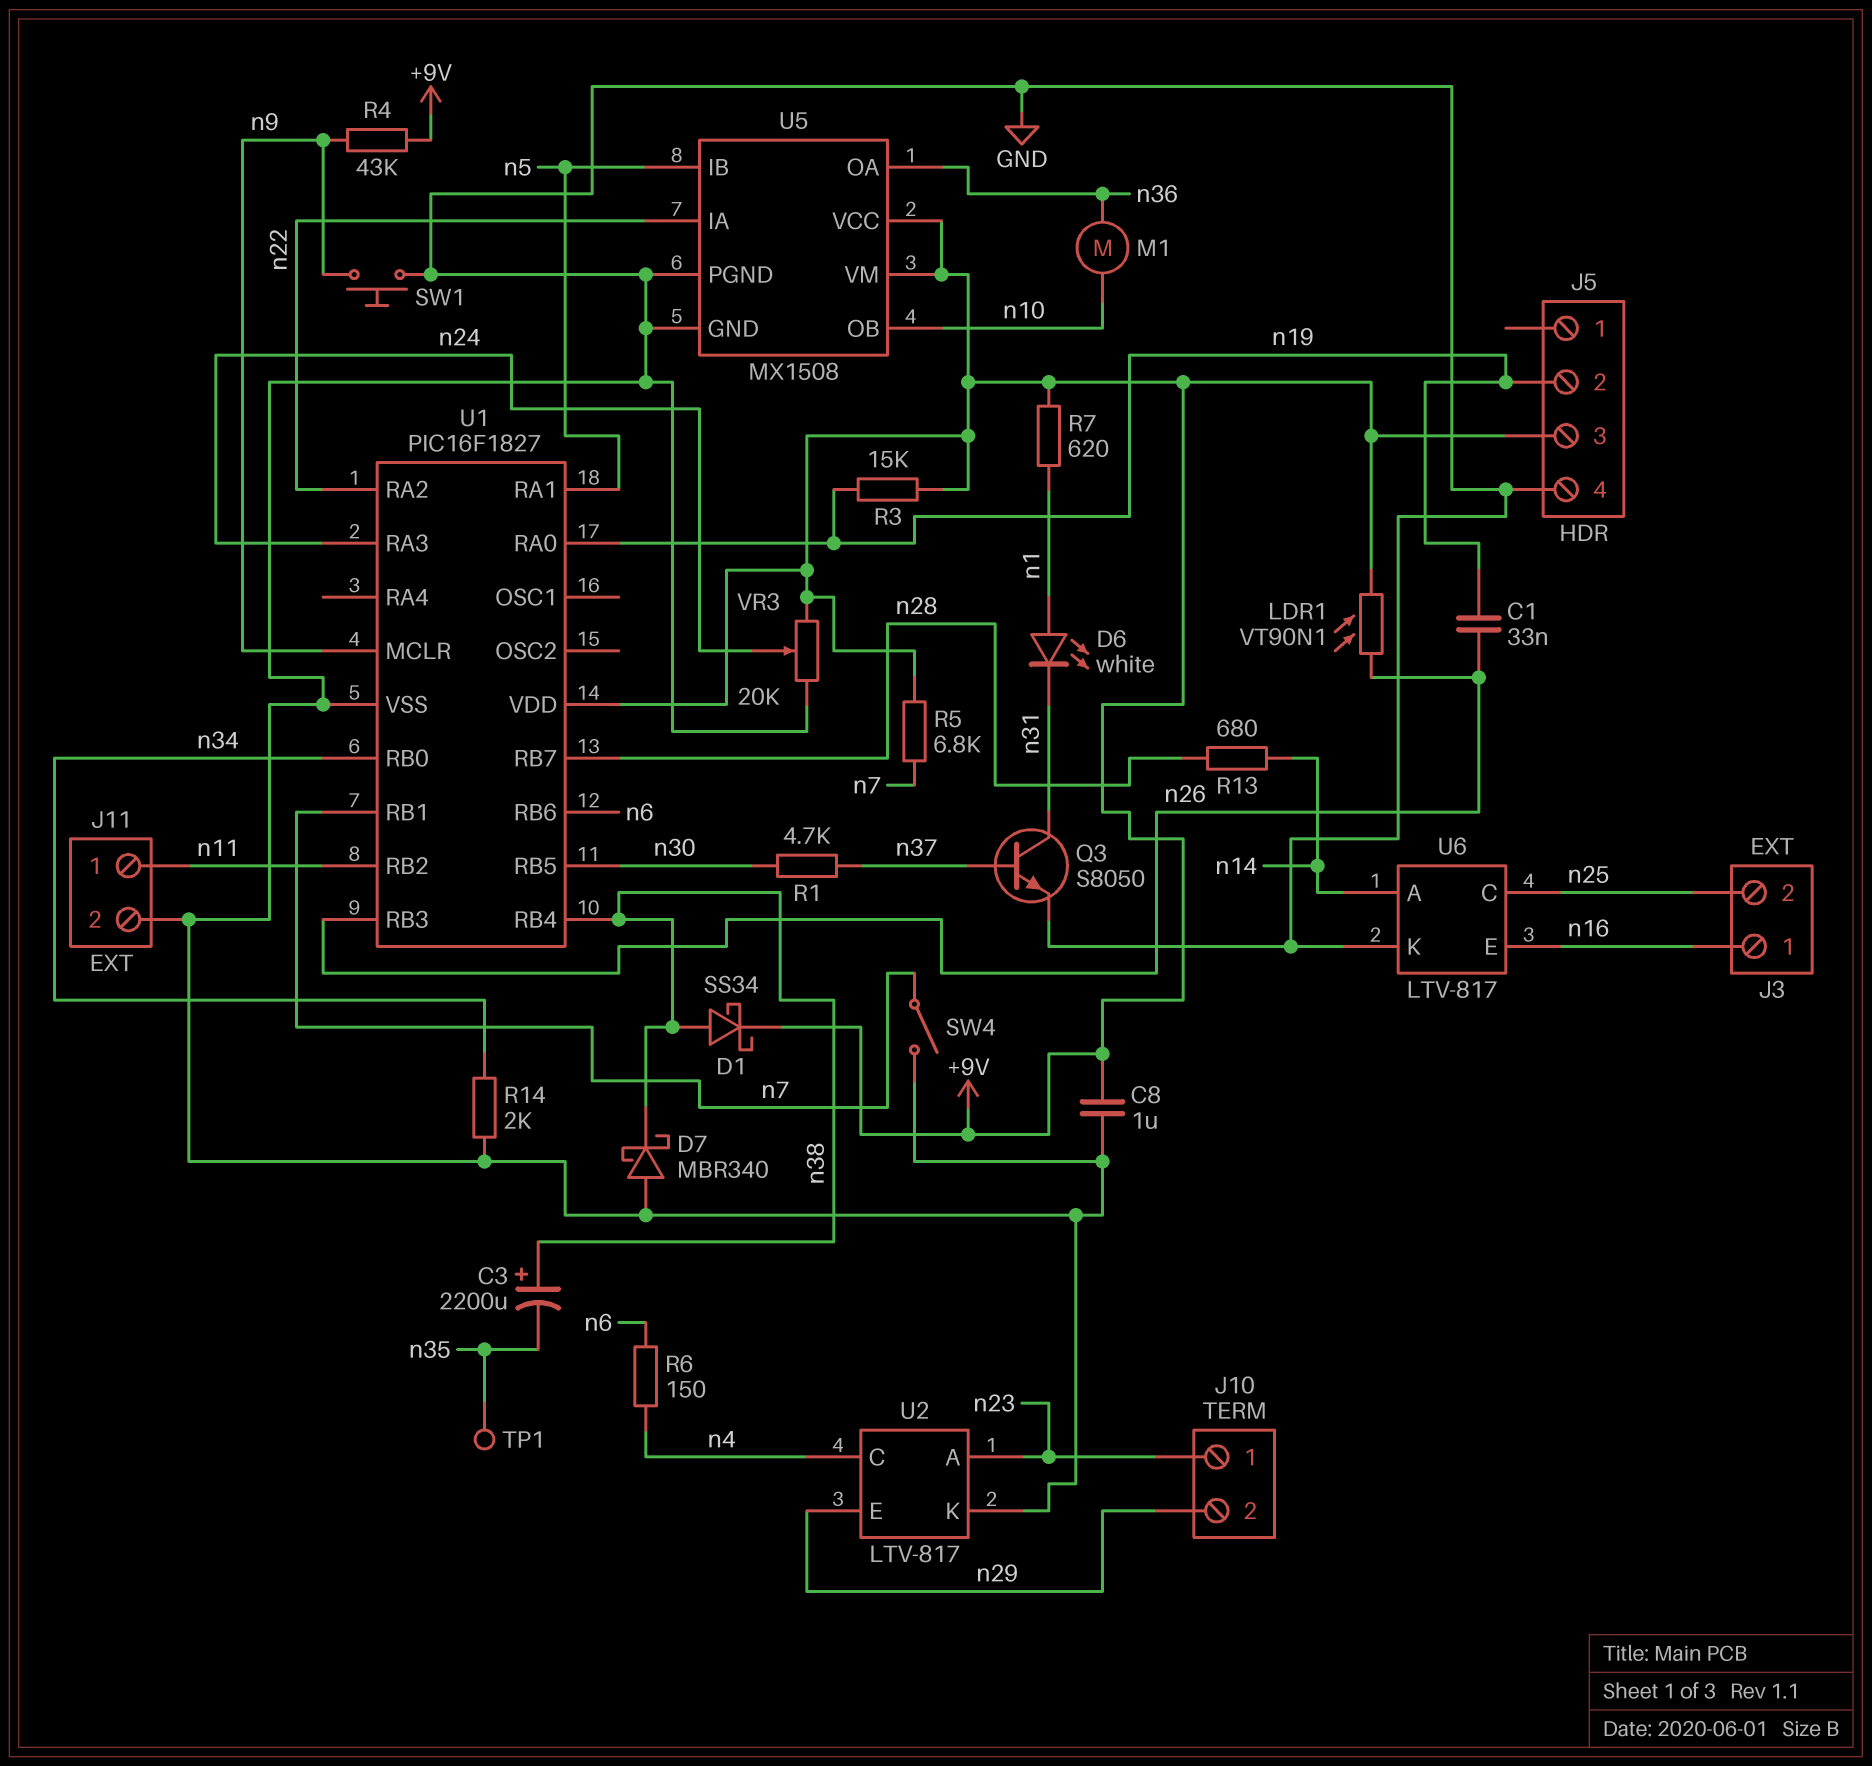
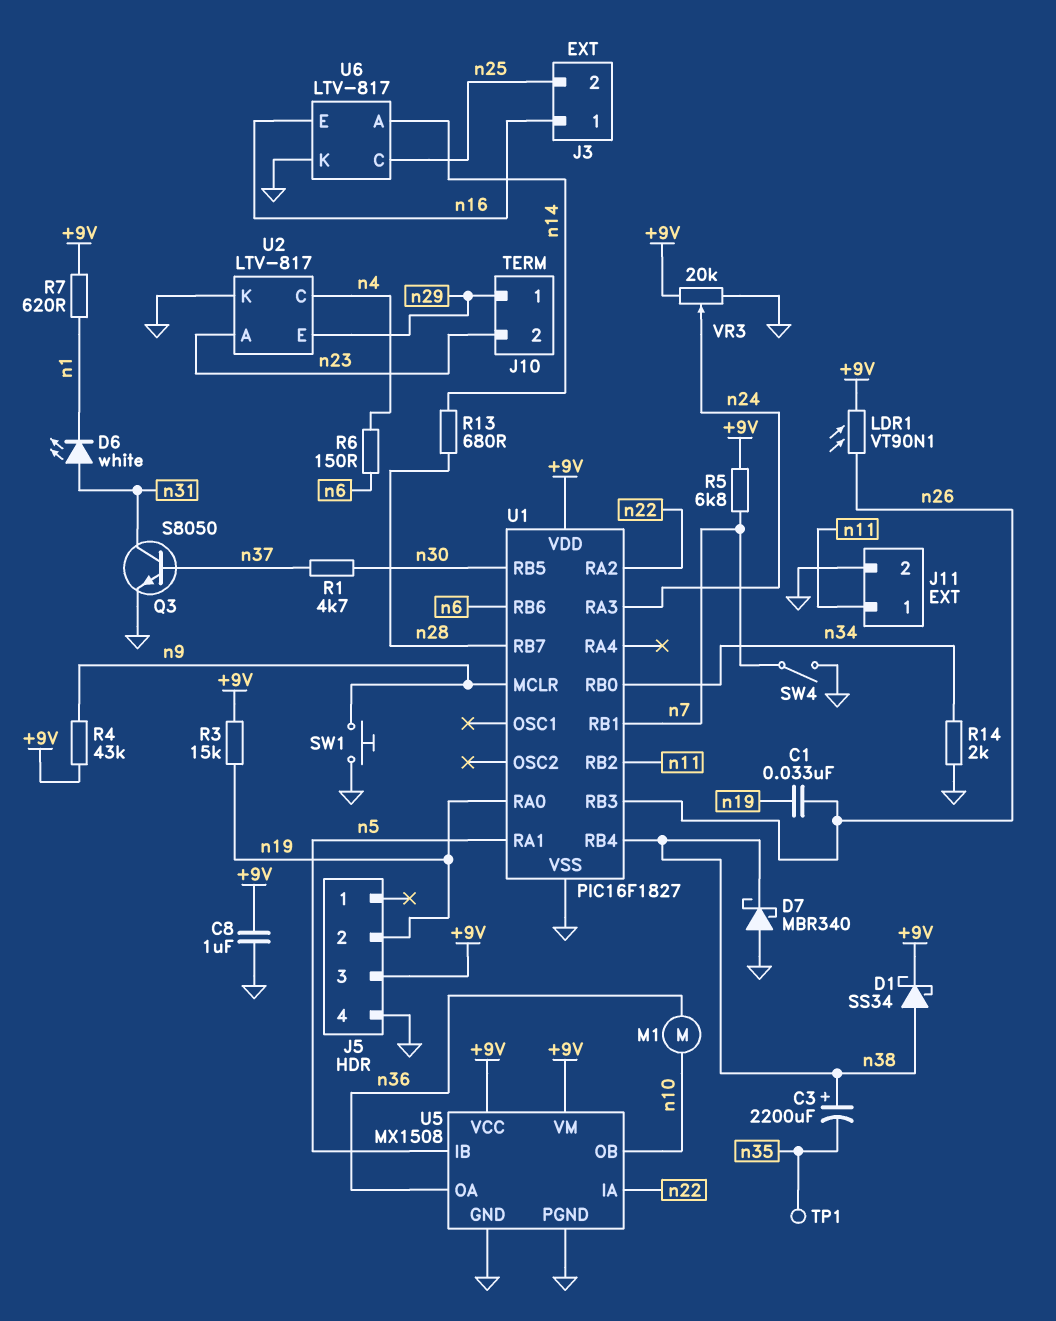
D6: LED white (A n1, K n31) -> LED white (A n31, K n1)
J10 pin 1: n23 -> n29
J10 pin 2: n29 -> n23

